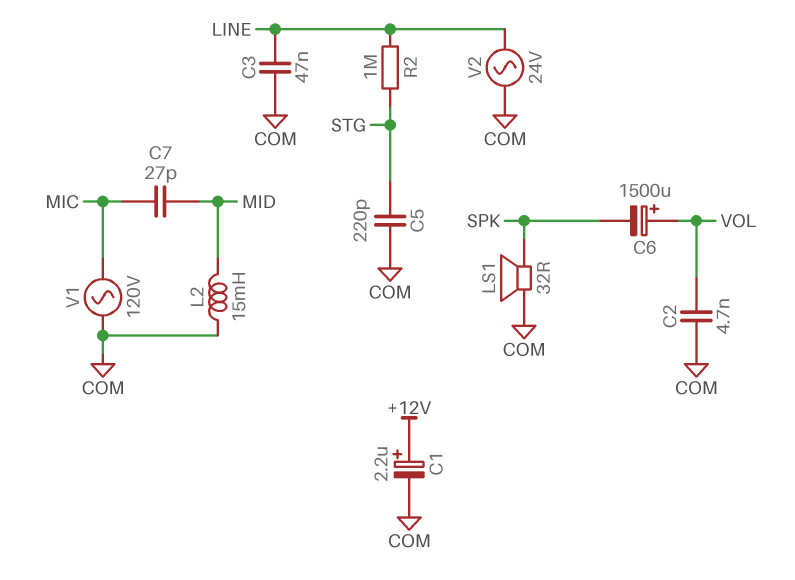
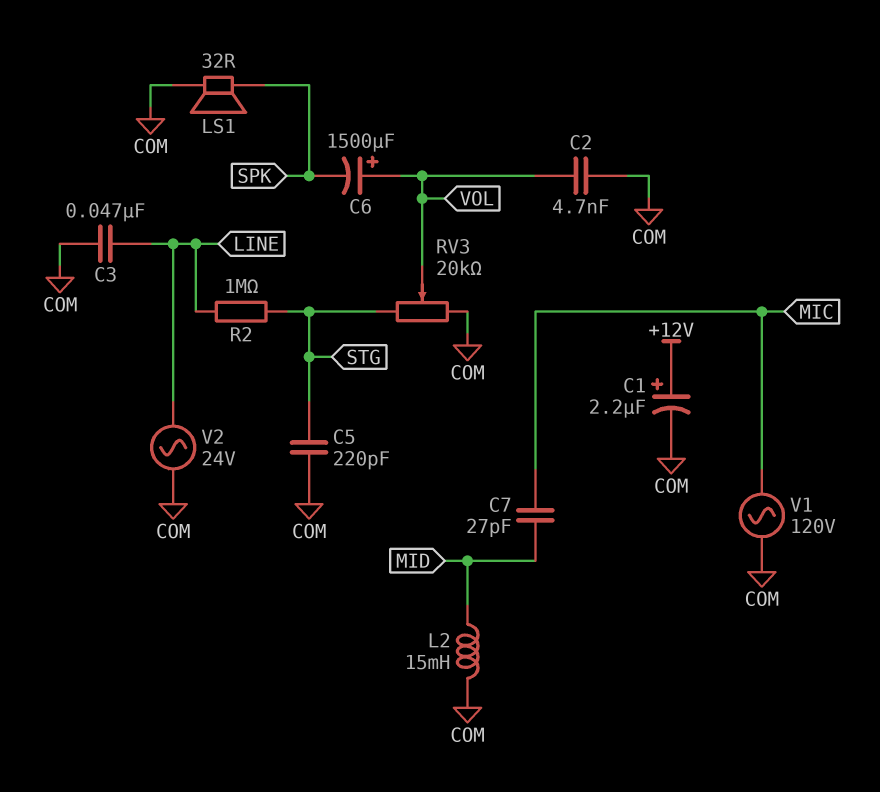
RV3: none -> 20k (COM, STG, wiper VOL)

